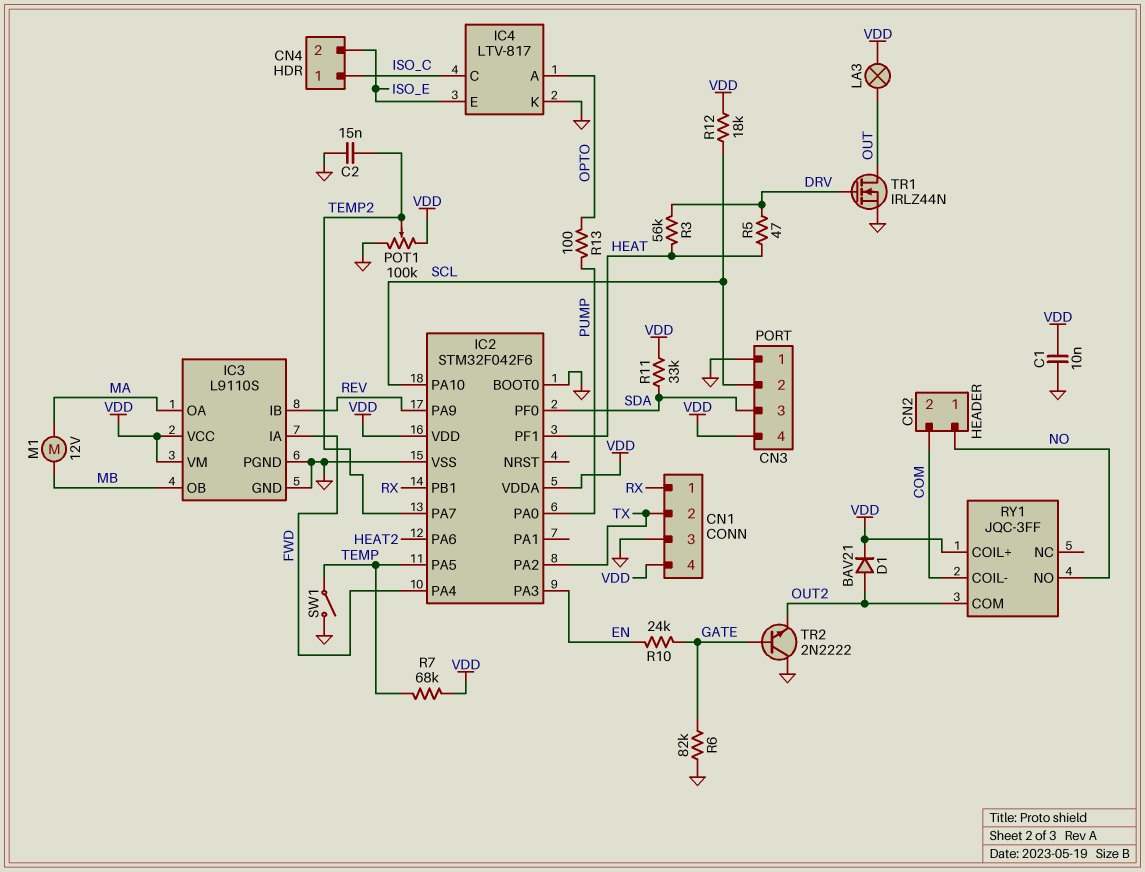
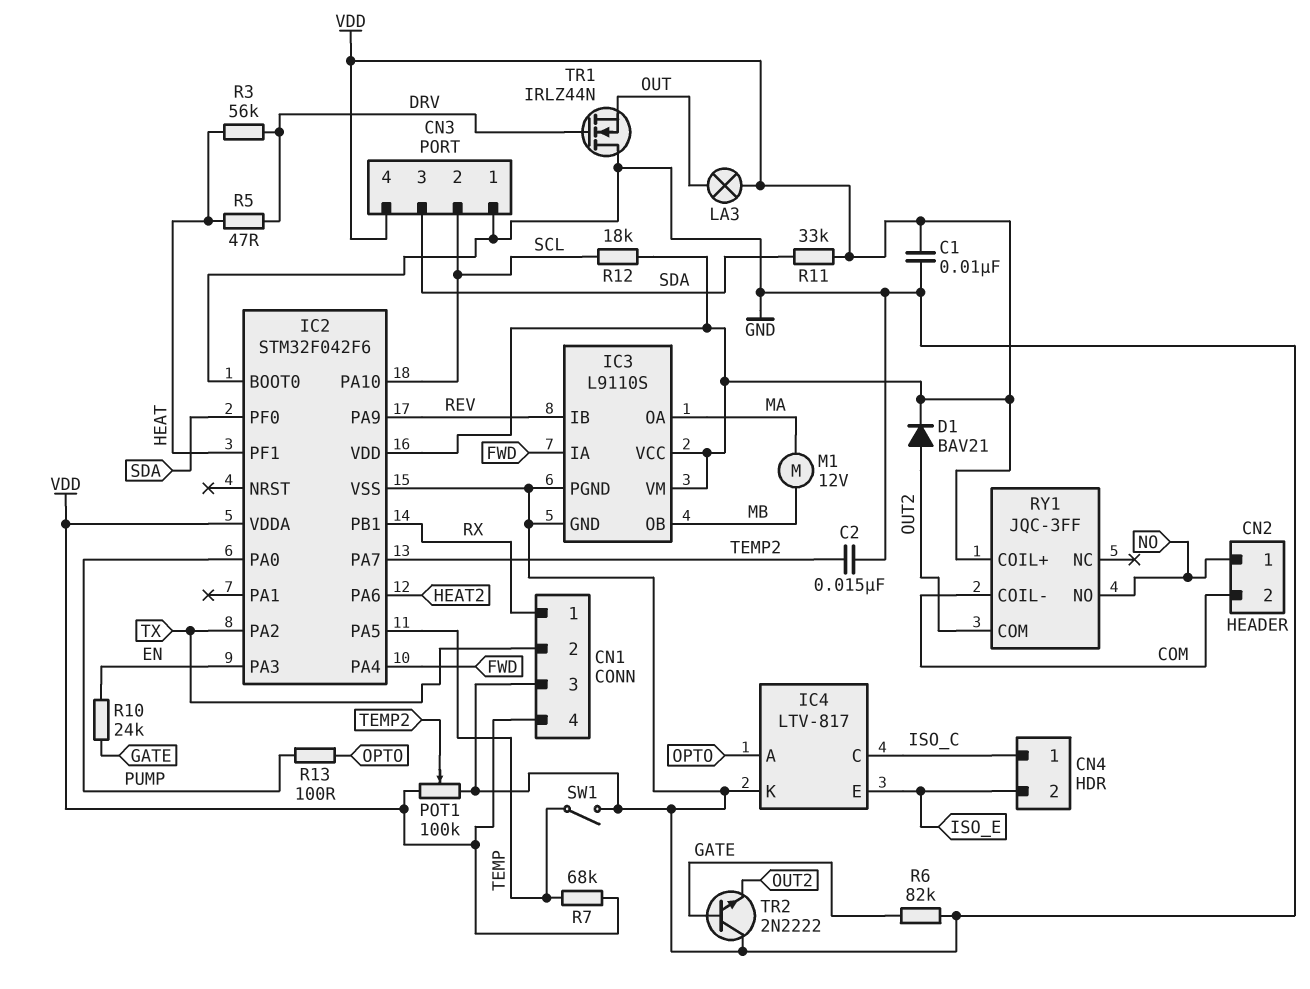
TR1: NMOS IRLZ44N (G DRV, D OUT, S GND) -> NMOS IRLZ44N (G DRV, D GND, S OUT)

